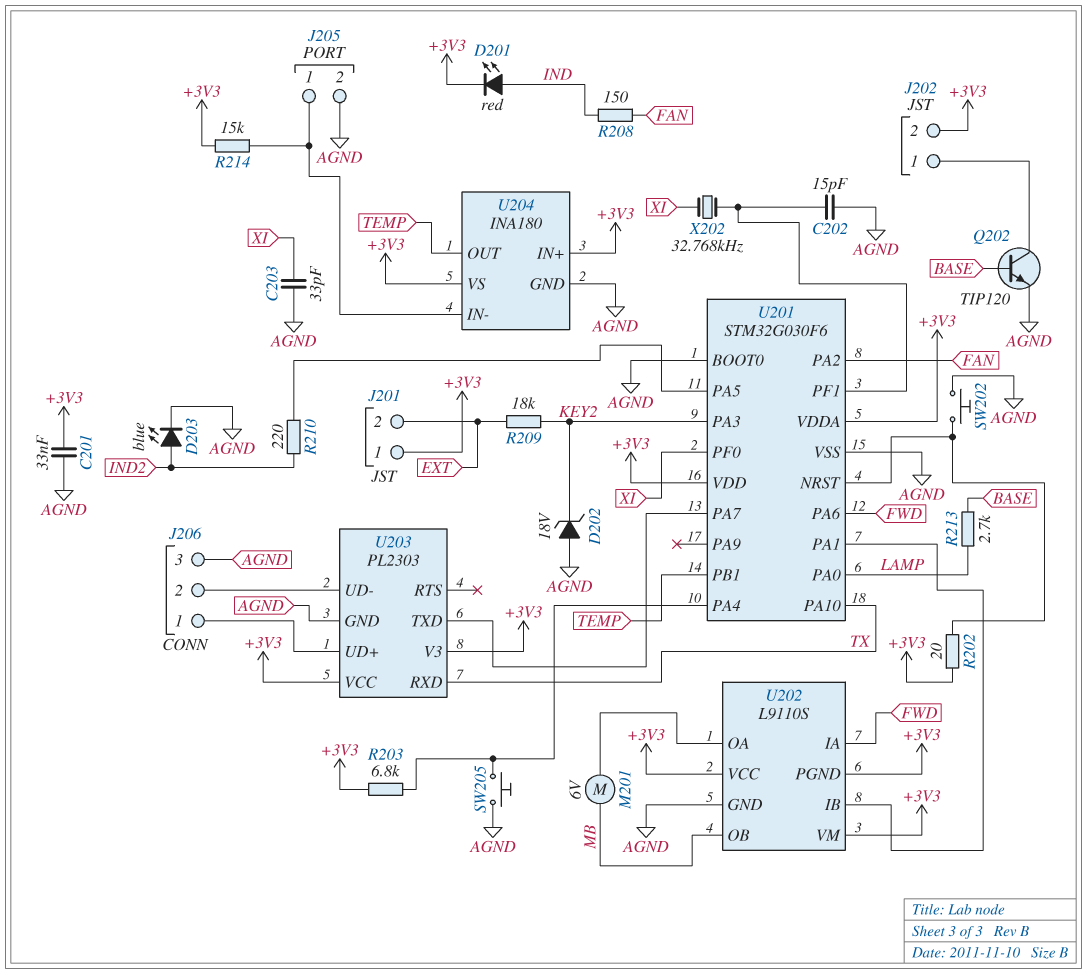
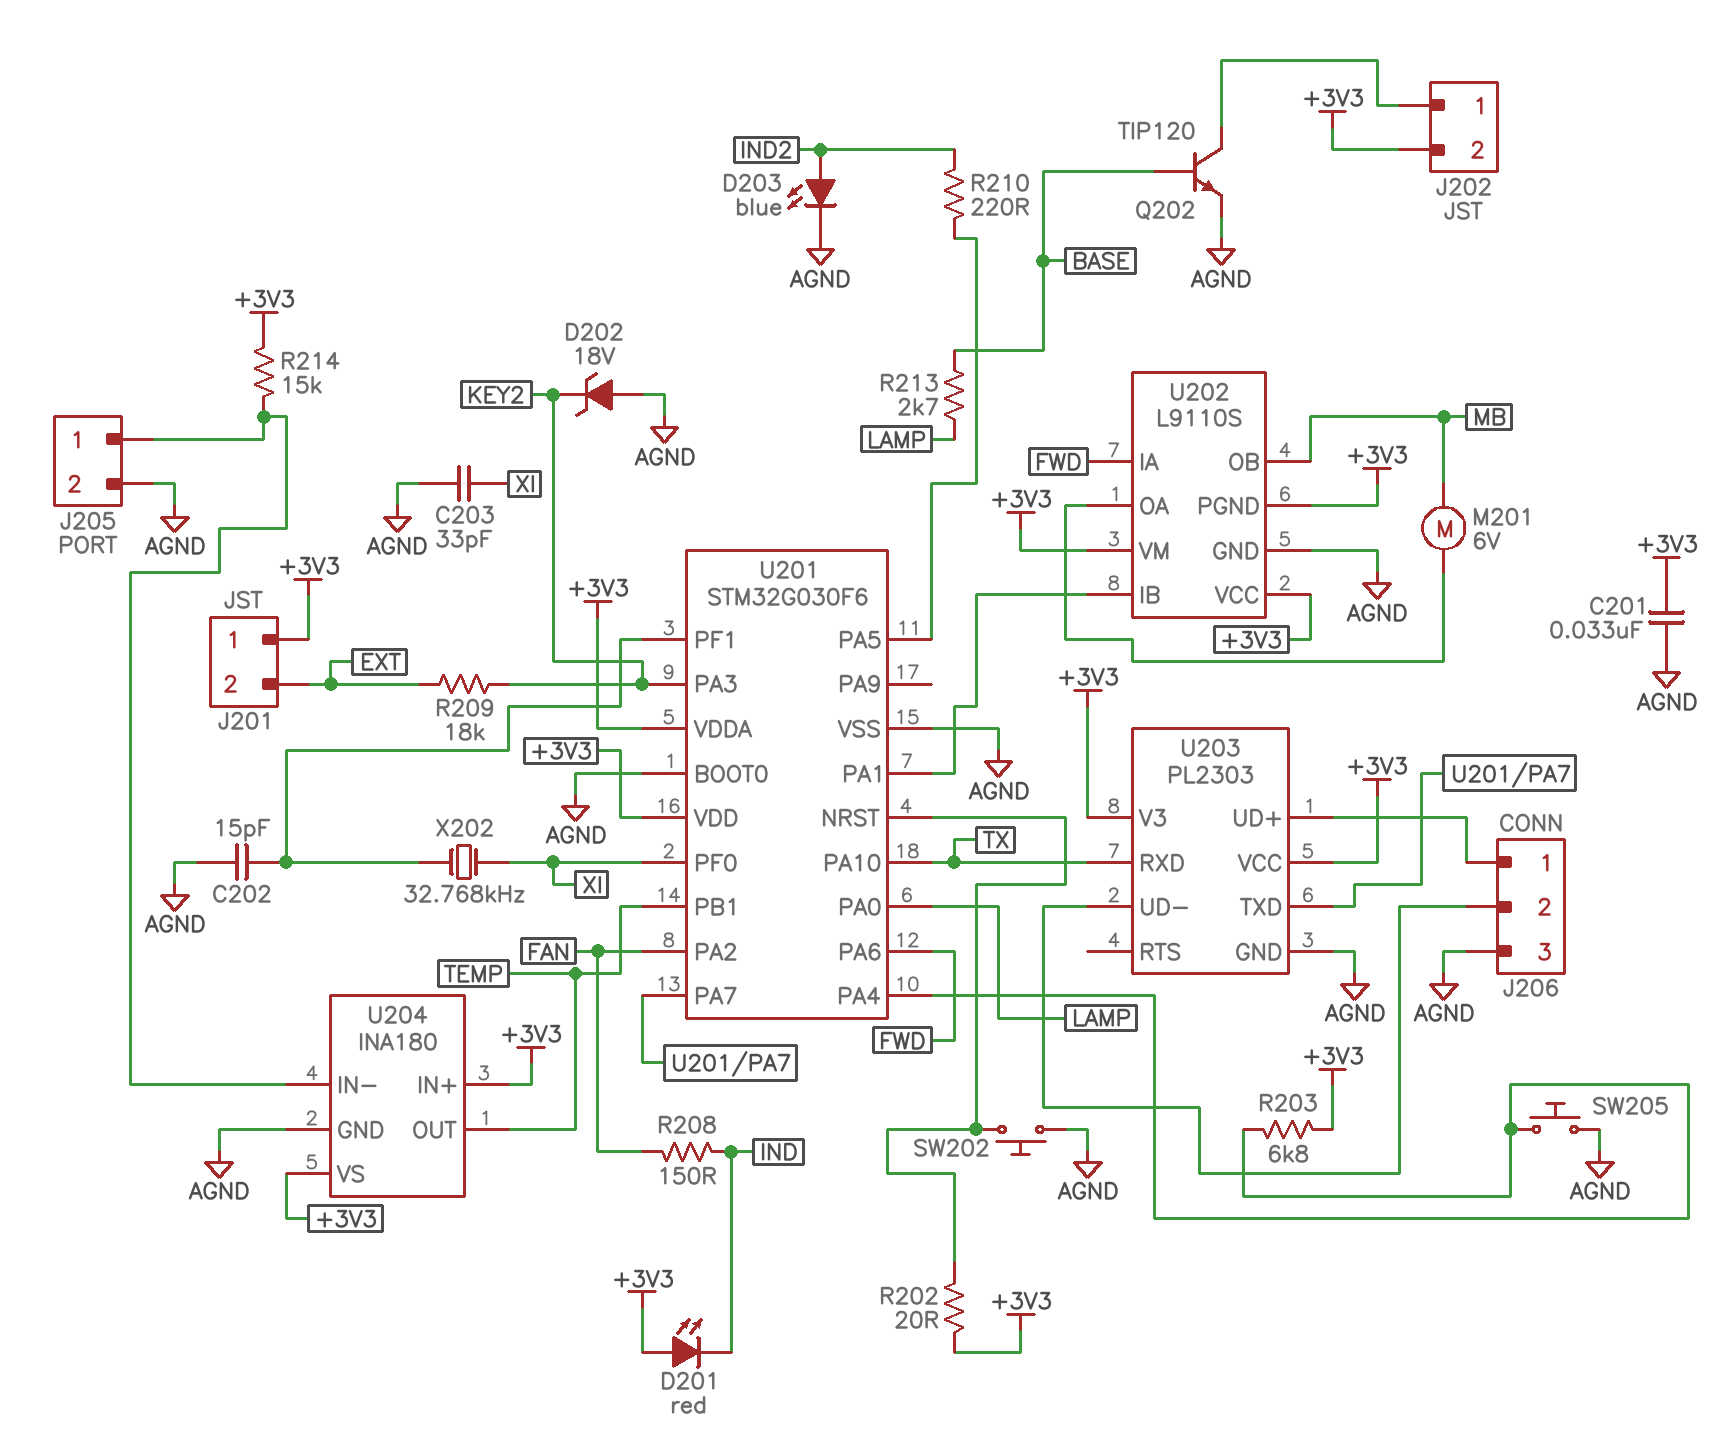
D201: LED red (A IND, K +3V3) -> LED red (A +3V3, K IND)

